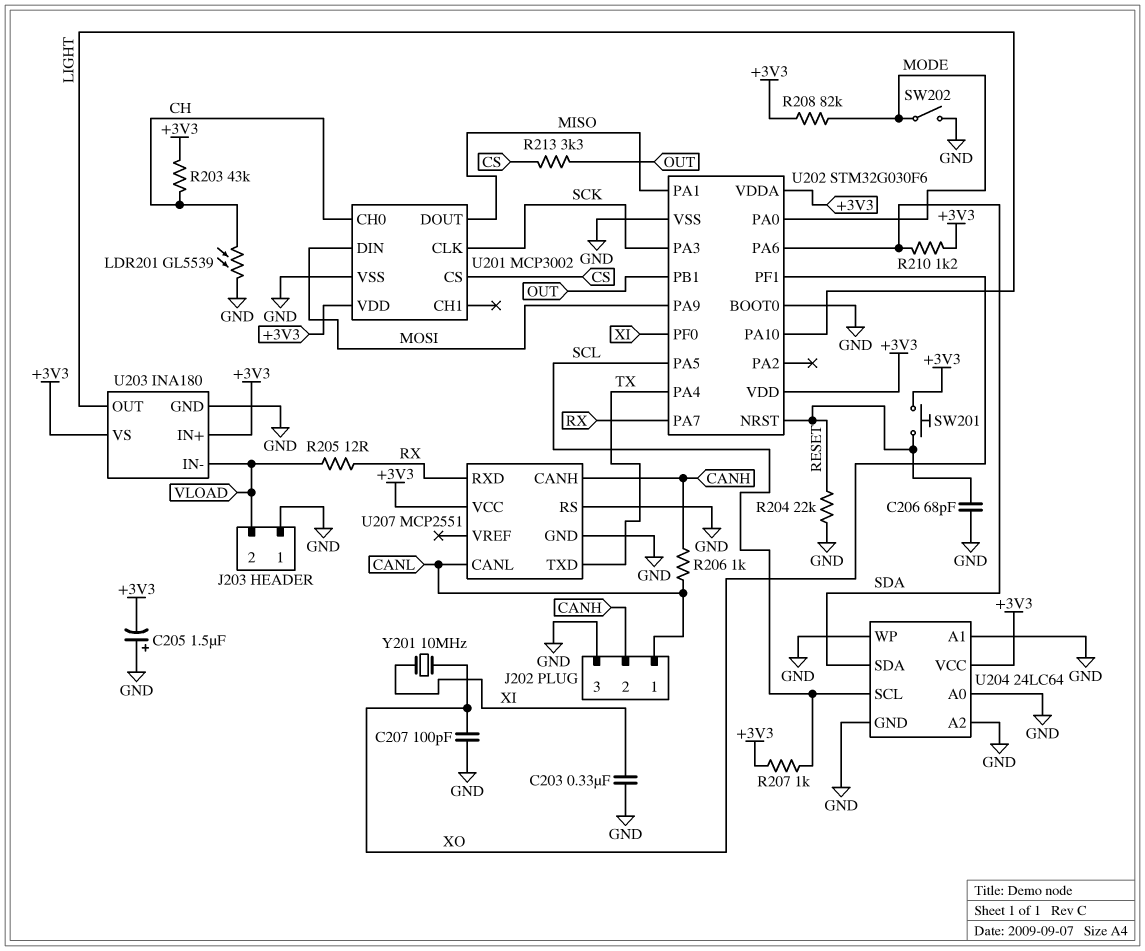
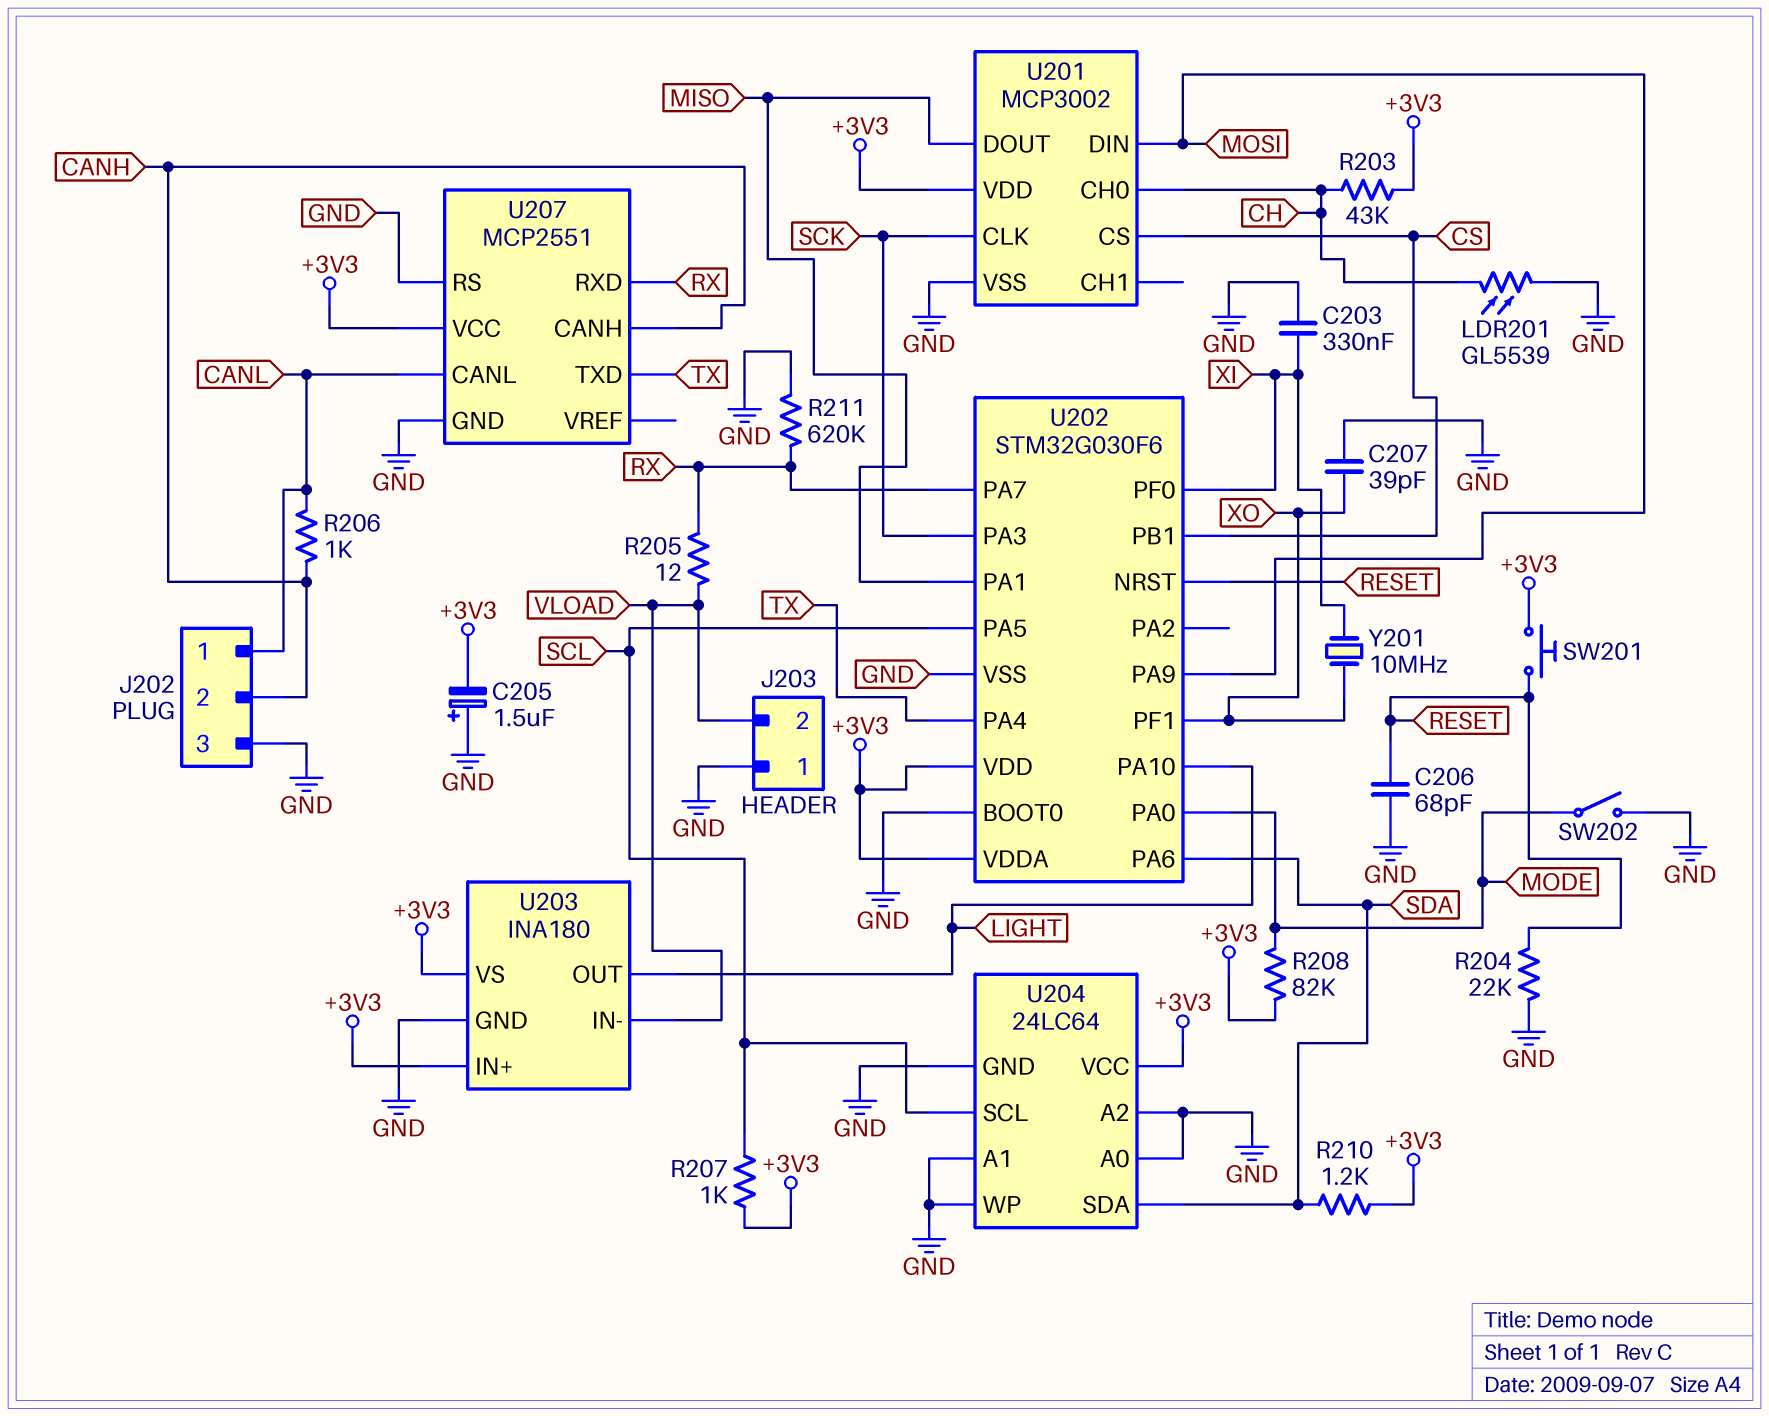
C207: 100pF (GND, XO) -> 39pF (GND, XO)
R211: none -> 620k (GND, RX)
R213: 3.3k (CS, OUT) -> none
U202 pin PB1: OUT -> CS

